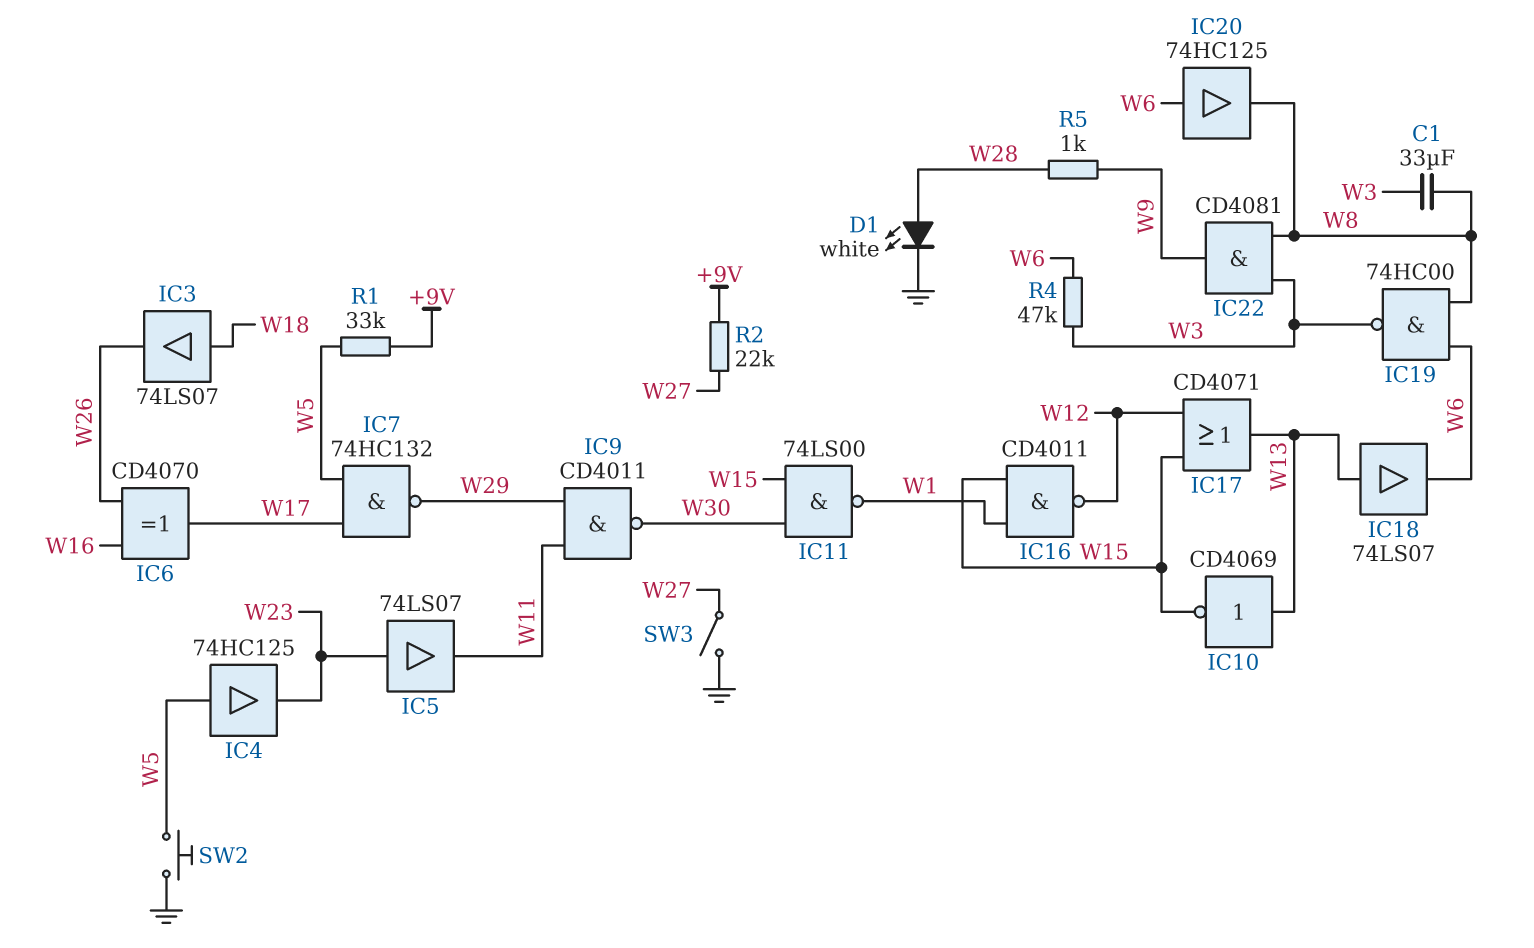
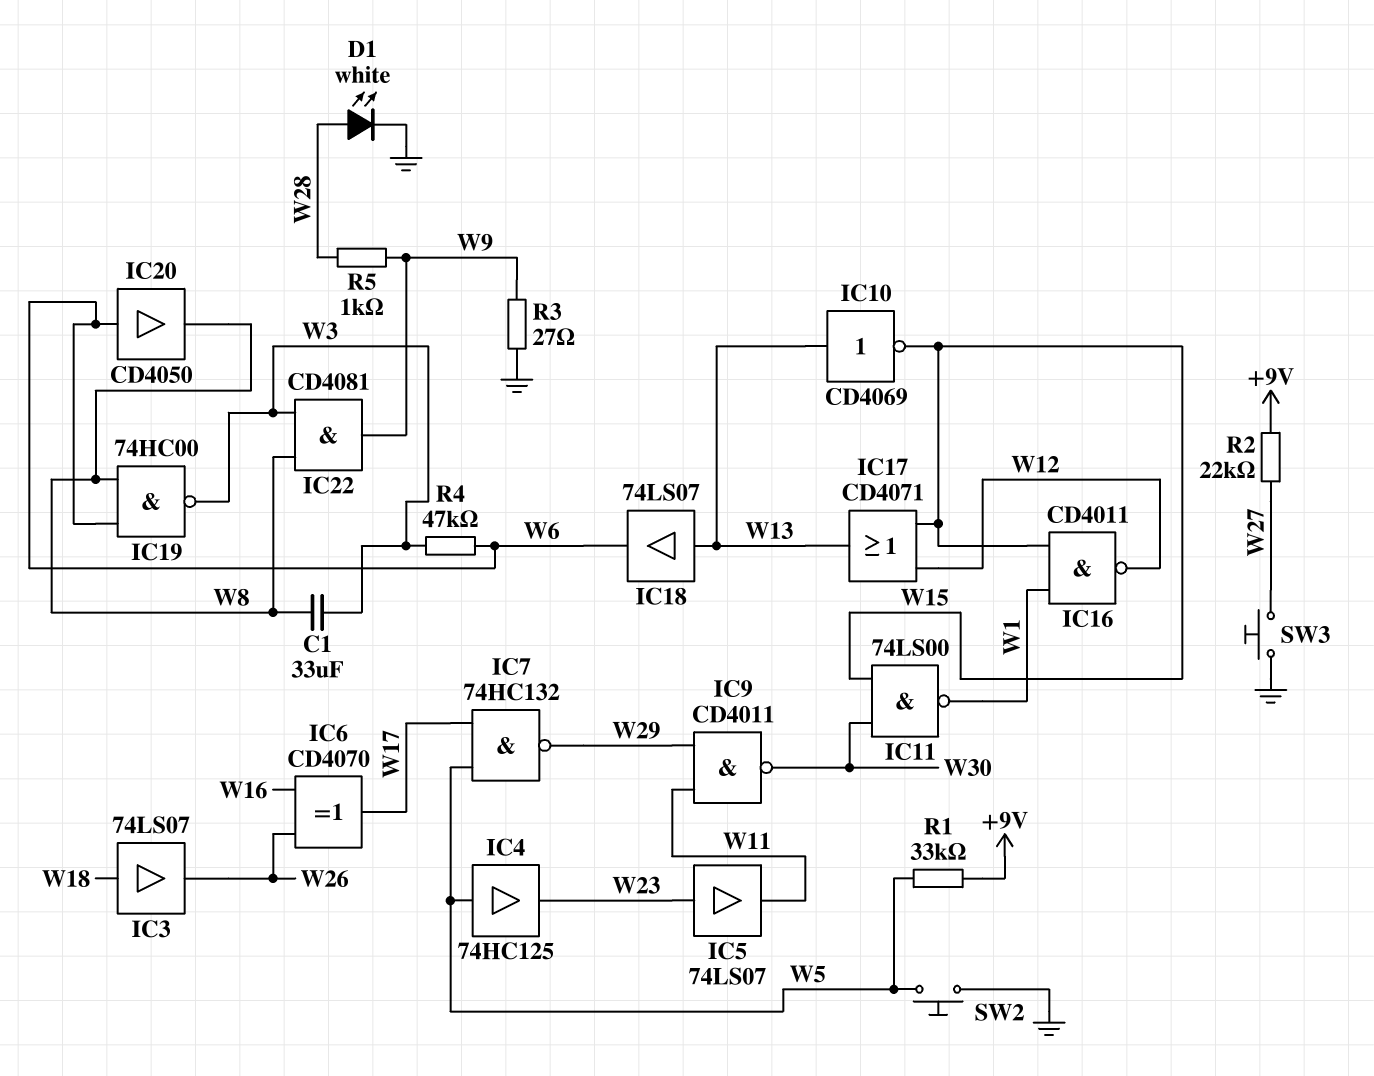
IC20: buffer 74HC125 (in W6, out W8) -> buffer CD4050 (in W6, out W8)
R3: none -> 27 (GND, W9)
SW3: switch (GND, W27) -> button (GND, W27)

